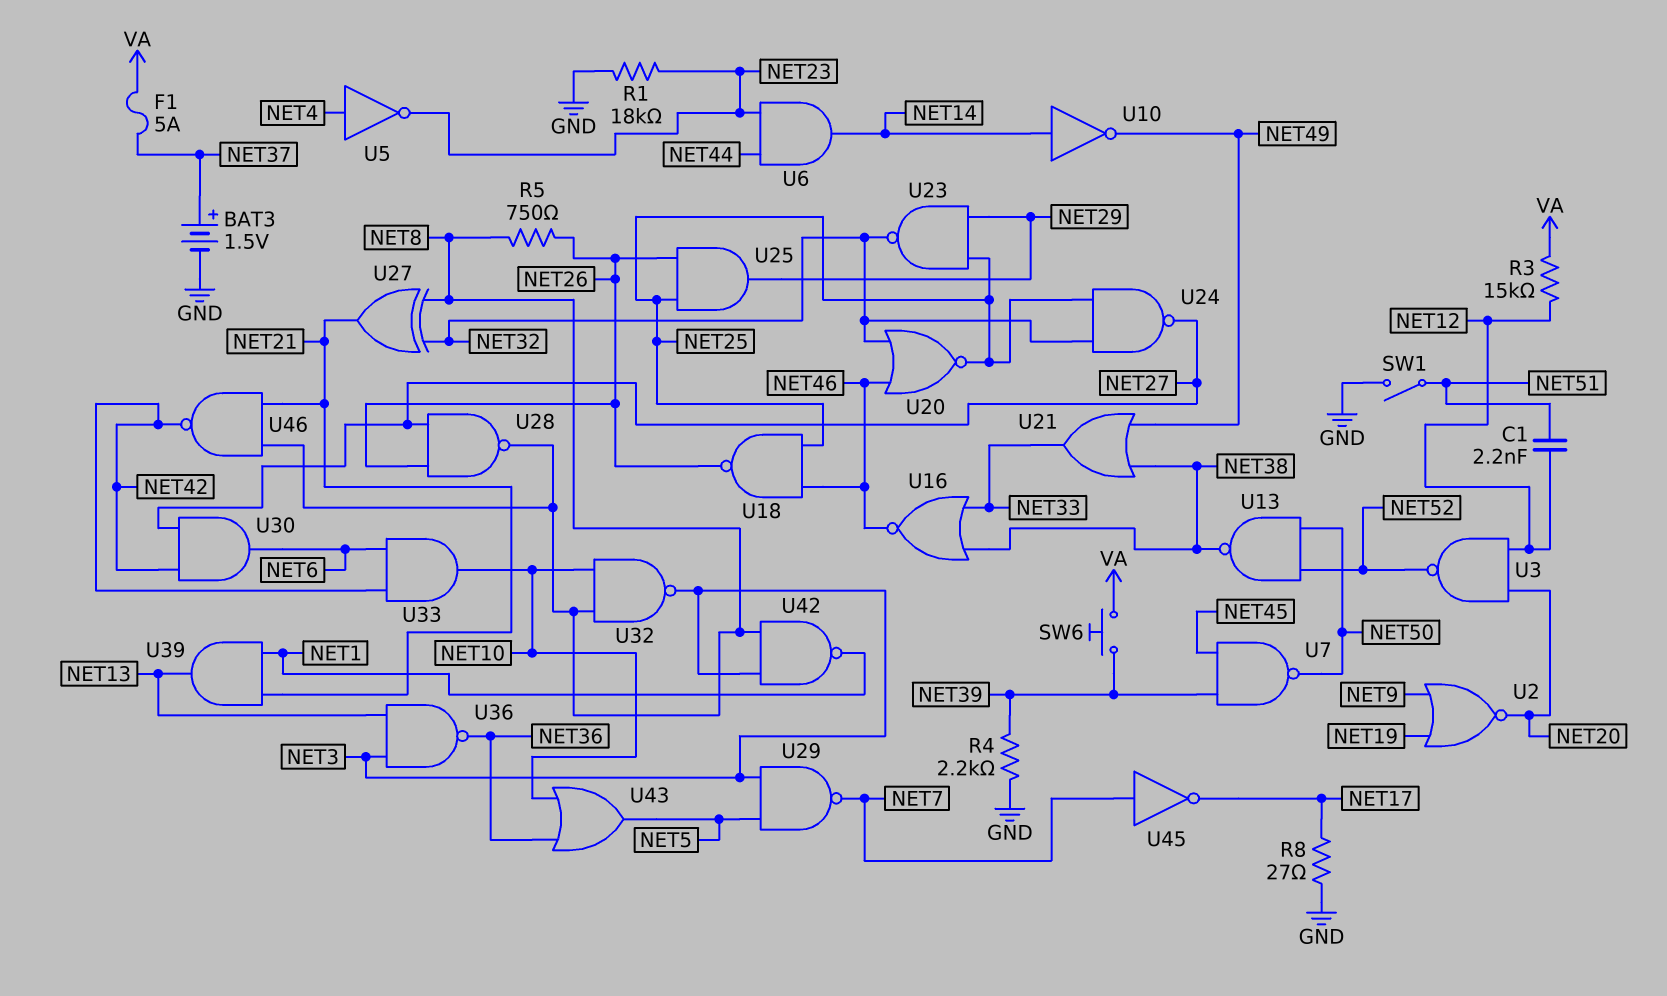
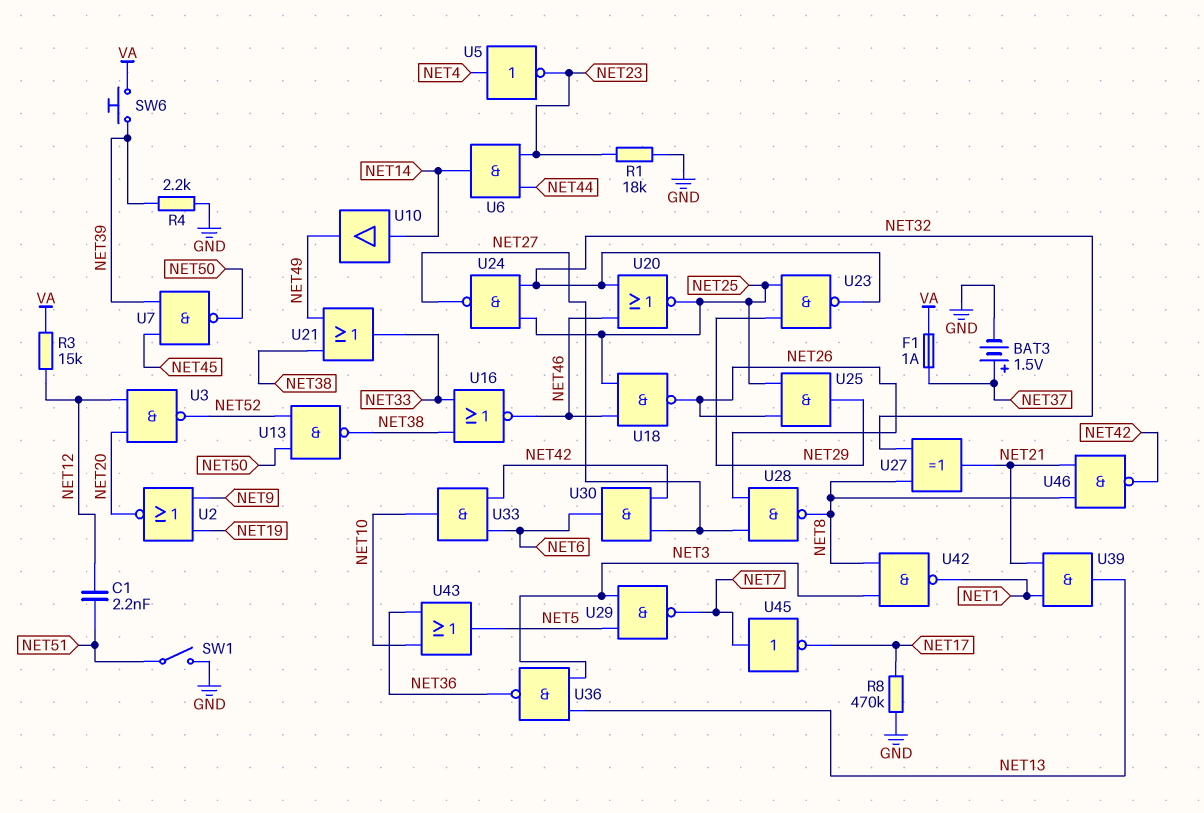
F1: 5A (NET37, VA) -> 1A (NET37, VA)
R5: 750 (NET8, NET26) -> none
R8: 27 (GND, NET17) -> 470k (GND, NET17)
U10: NOT (in NET14, out NET49) -> buffer (in NET14, out NET49)
U32: NAND (in NET8, in NET10, out NET3) -> none

